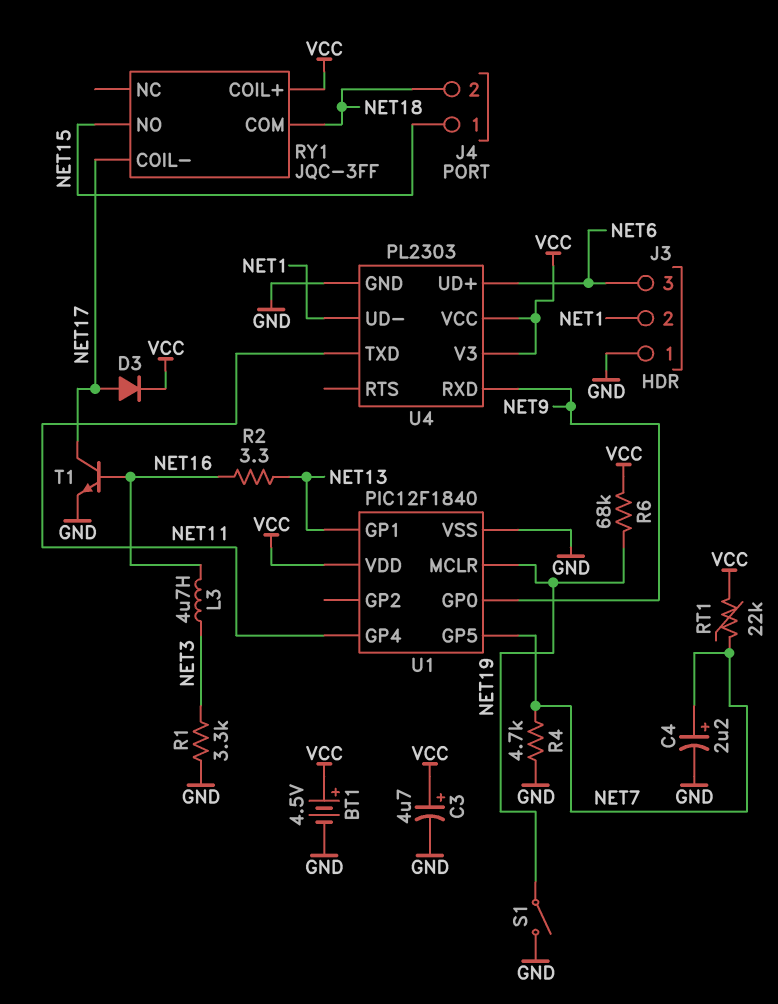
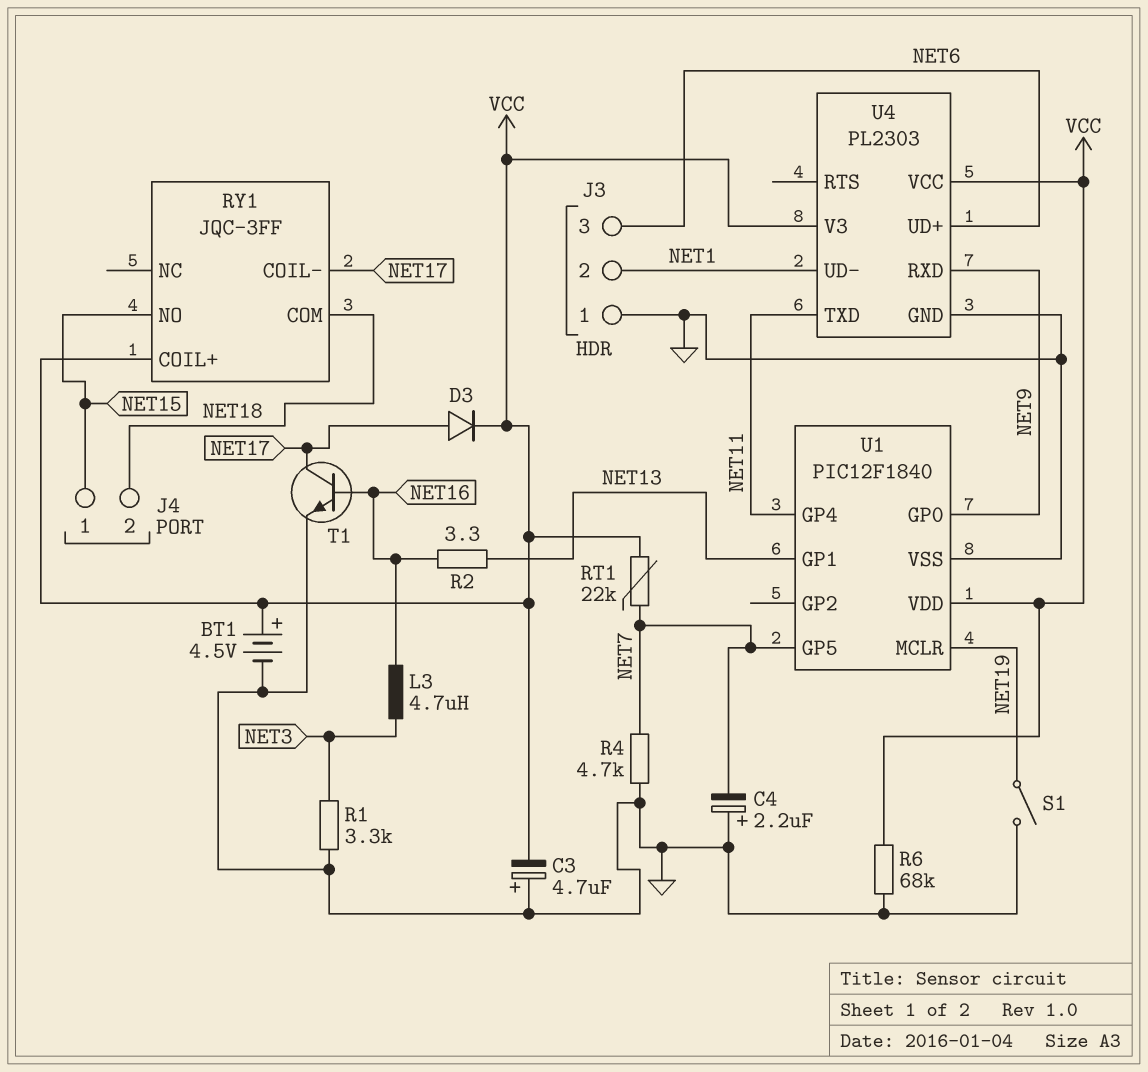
C3: 4.7uF (plus VCC, minus GND) -> 4.7uF (plus GND, minus VCC)
C4: 2.2uF (plus NET7, minus GND) -> 2.2uF (plus GND, minus NET7)
R6: 68k (NET19, VCC) -> 68k (GND, VCC)

